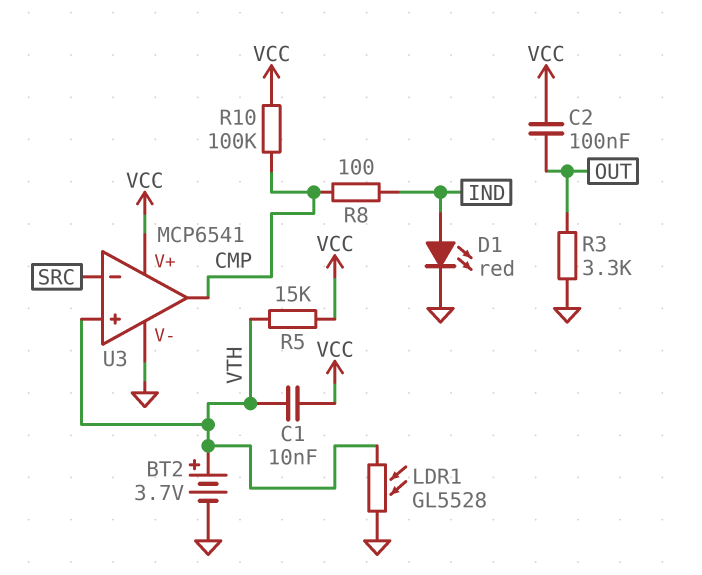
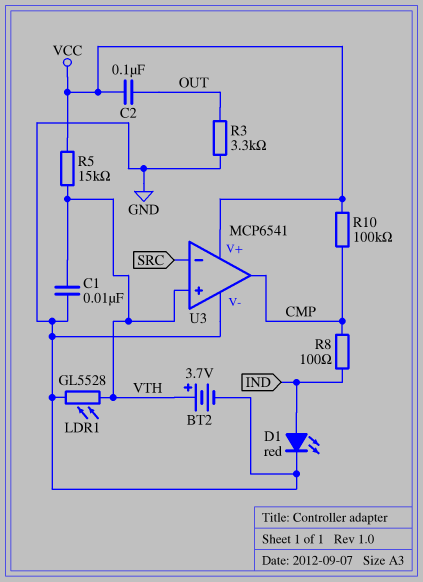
C1: 10nF (VCC, VTH) -> 10nF (GND, VTH)

